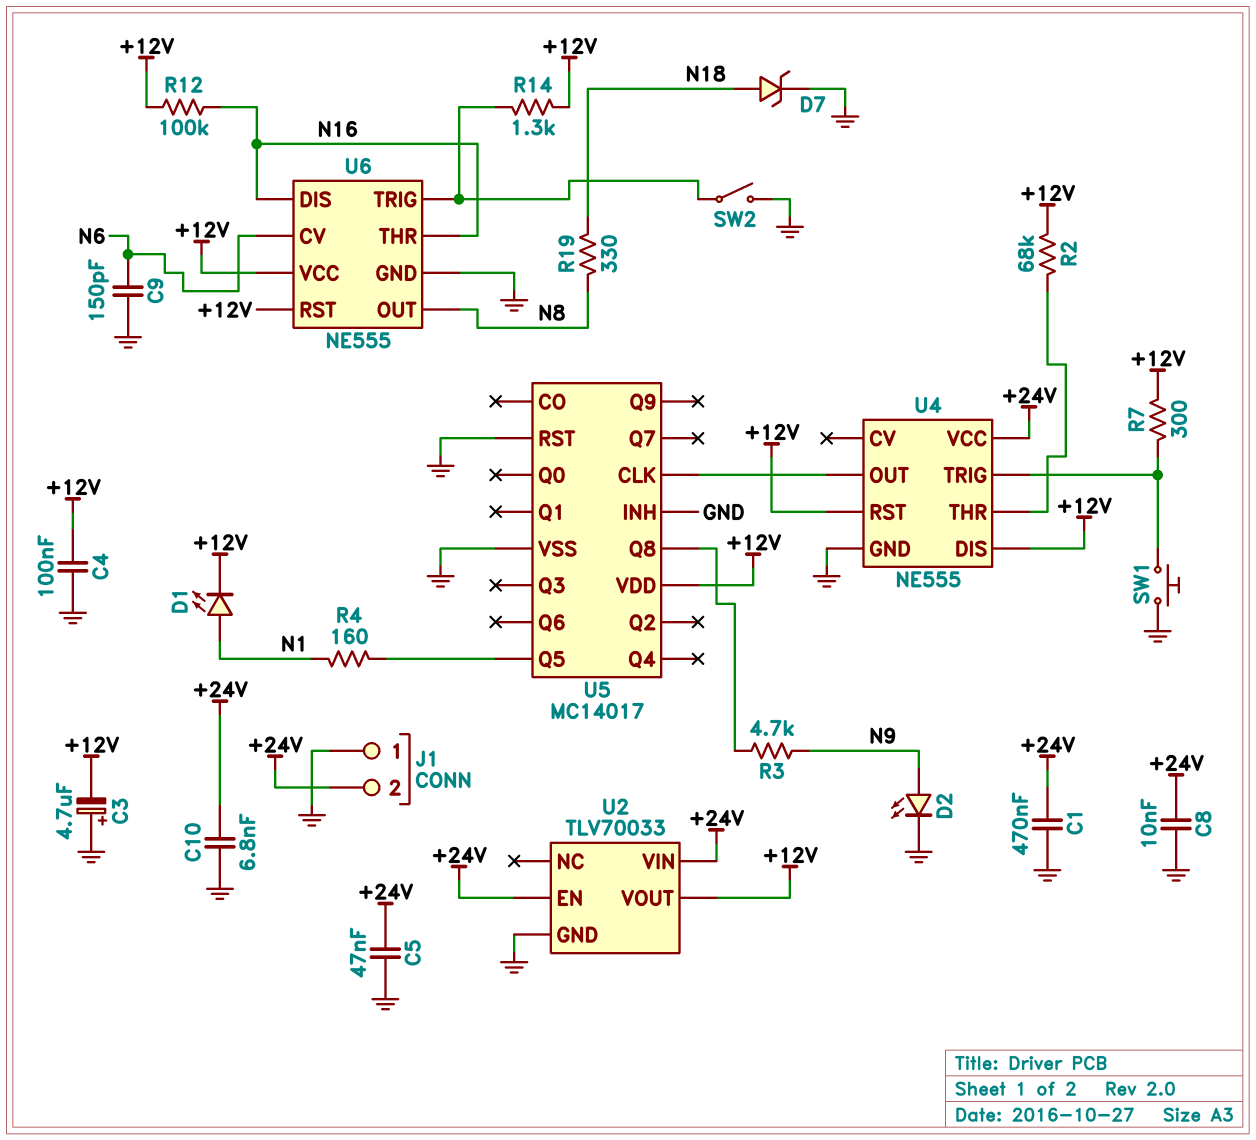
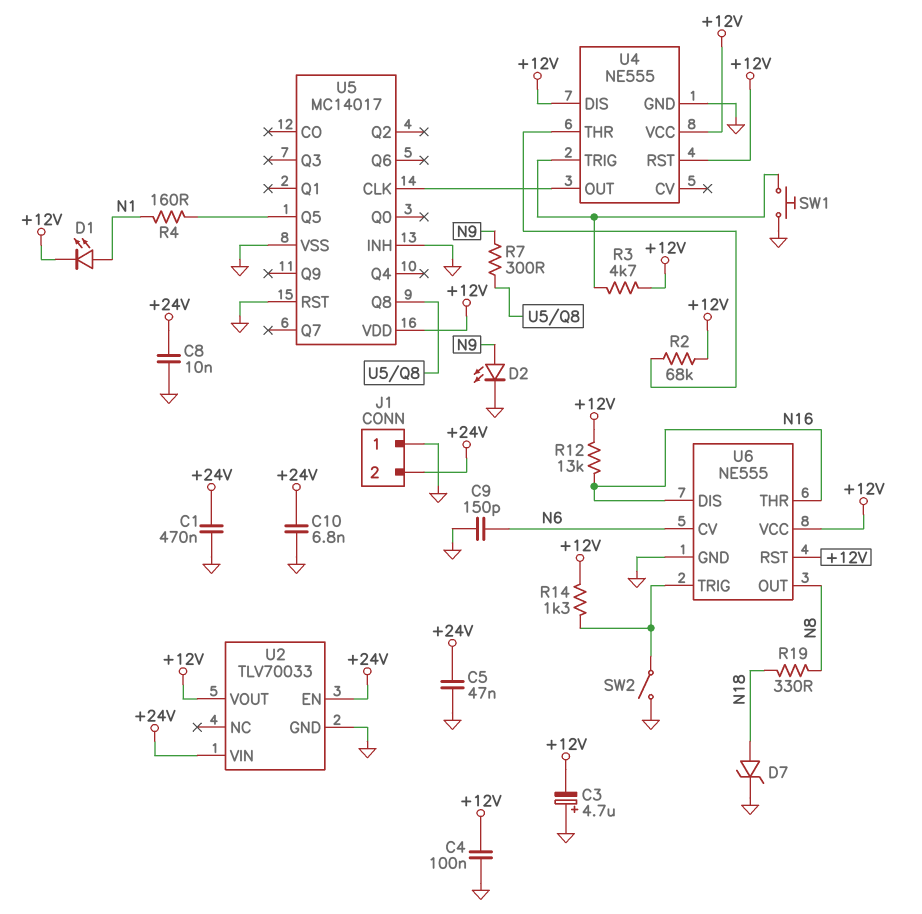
R3: 4.7k (N9, U5/Q8) -> 4.7k (+12V, U4/TRIG)
R7: 300 (+12V, U4/TRIG) -> 300 (N9, U5/Q8)
R12: 100k (+12V, N16) -> 13k (+12V, N16)
U4 pin VCC: +24V -> +12V

